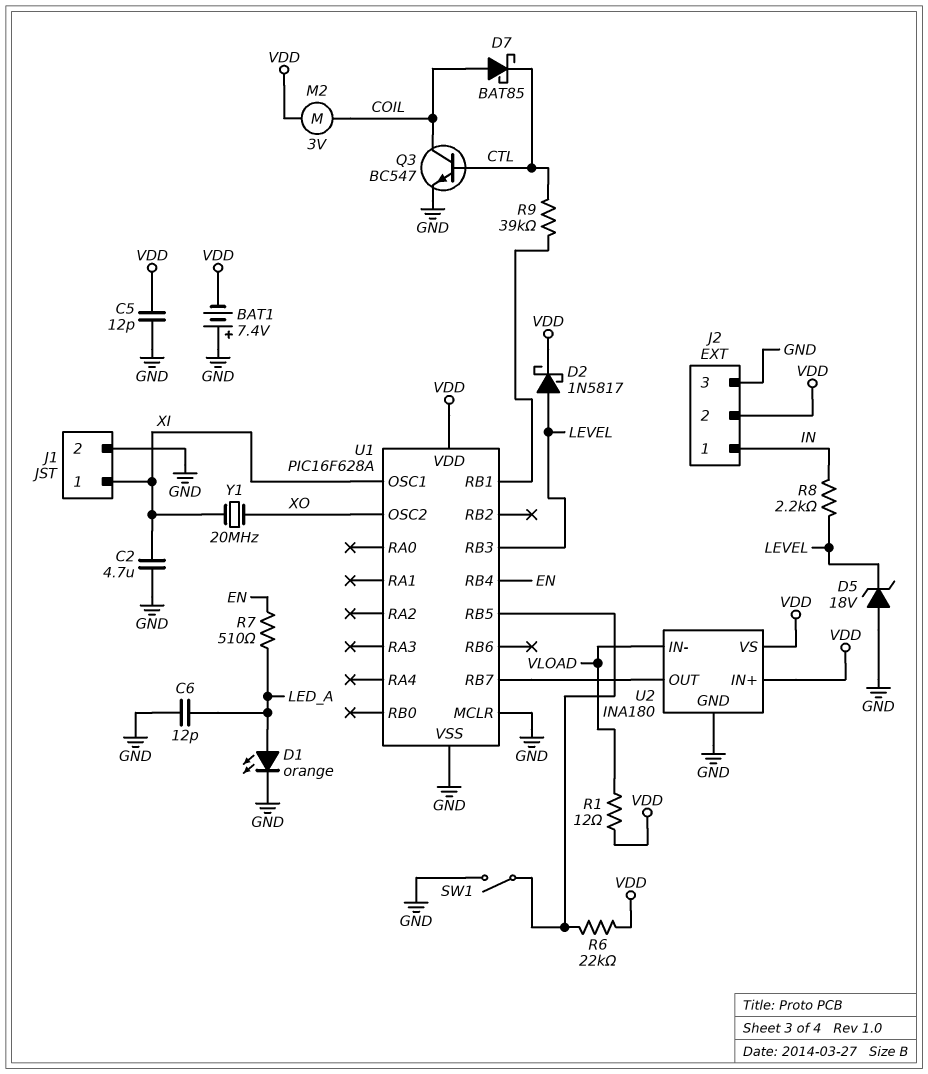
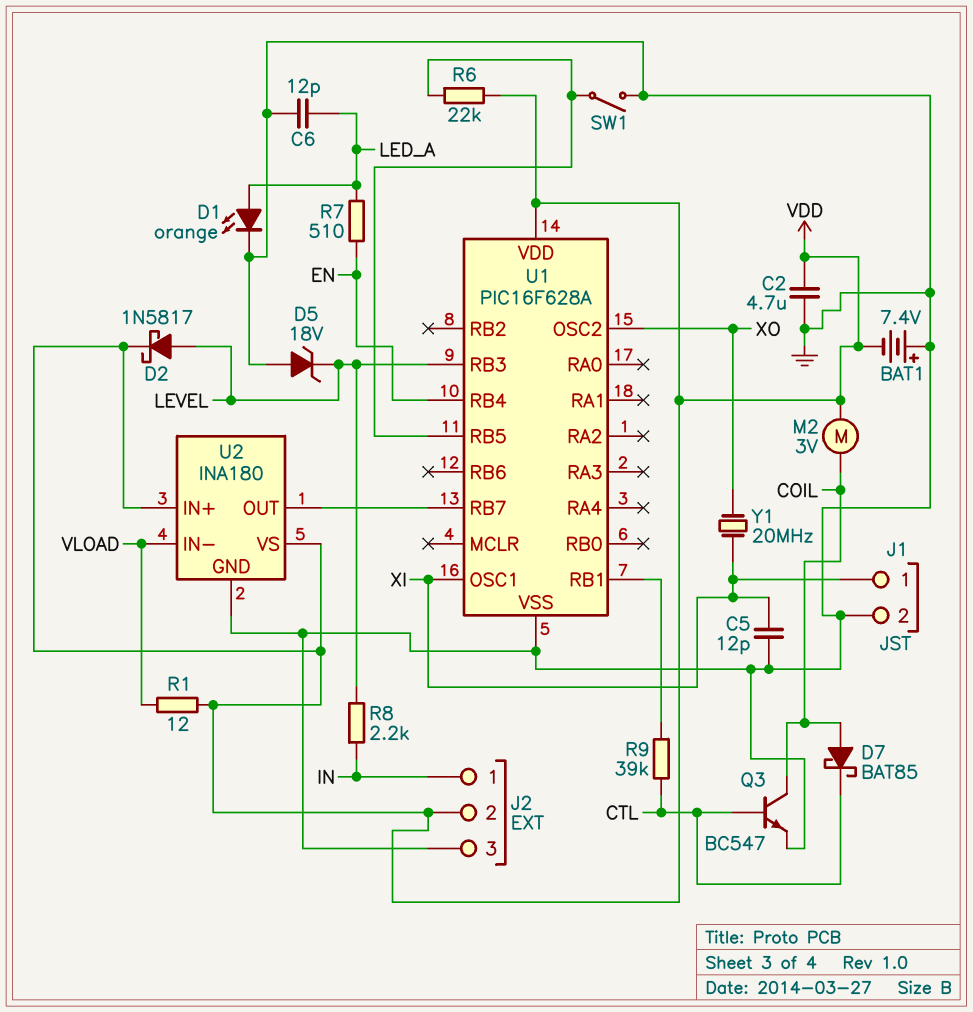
C2: 4.7uF (GND, XI) -> 4.7uF (GND, VDD)
C5: 12pF (GND, VDD) -> 12pF (GND, XI)
U1 pin MCLR: GND -> none

